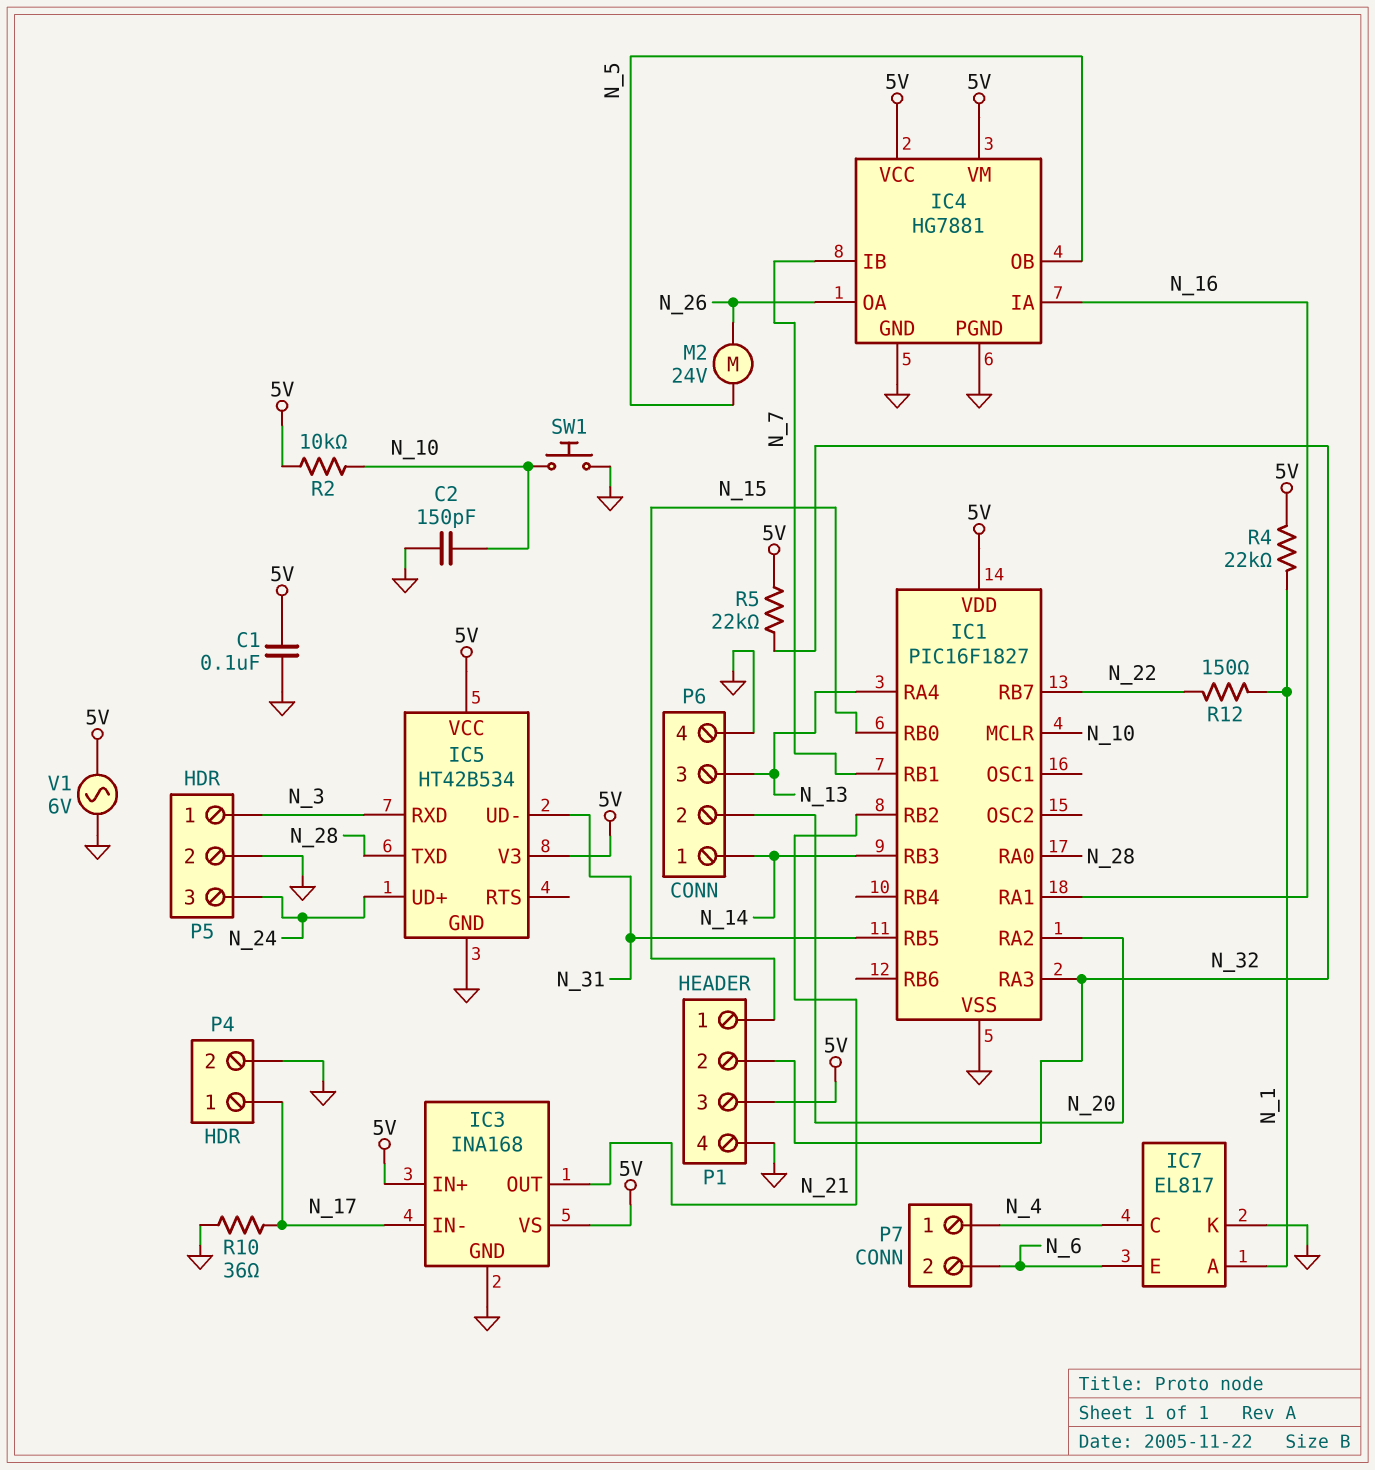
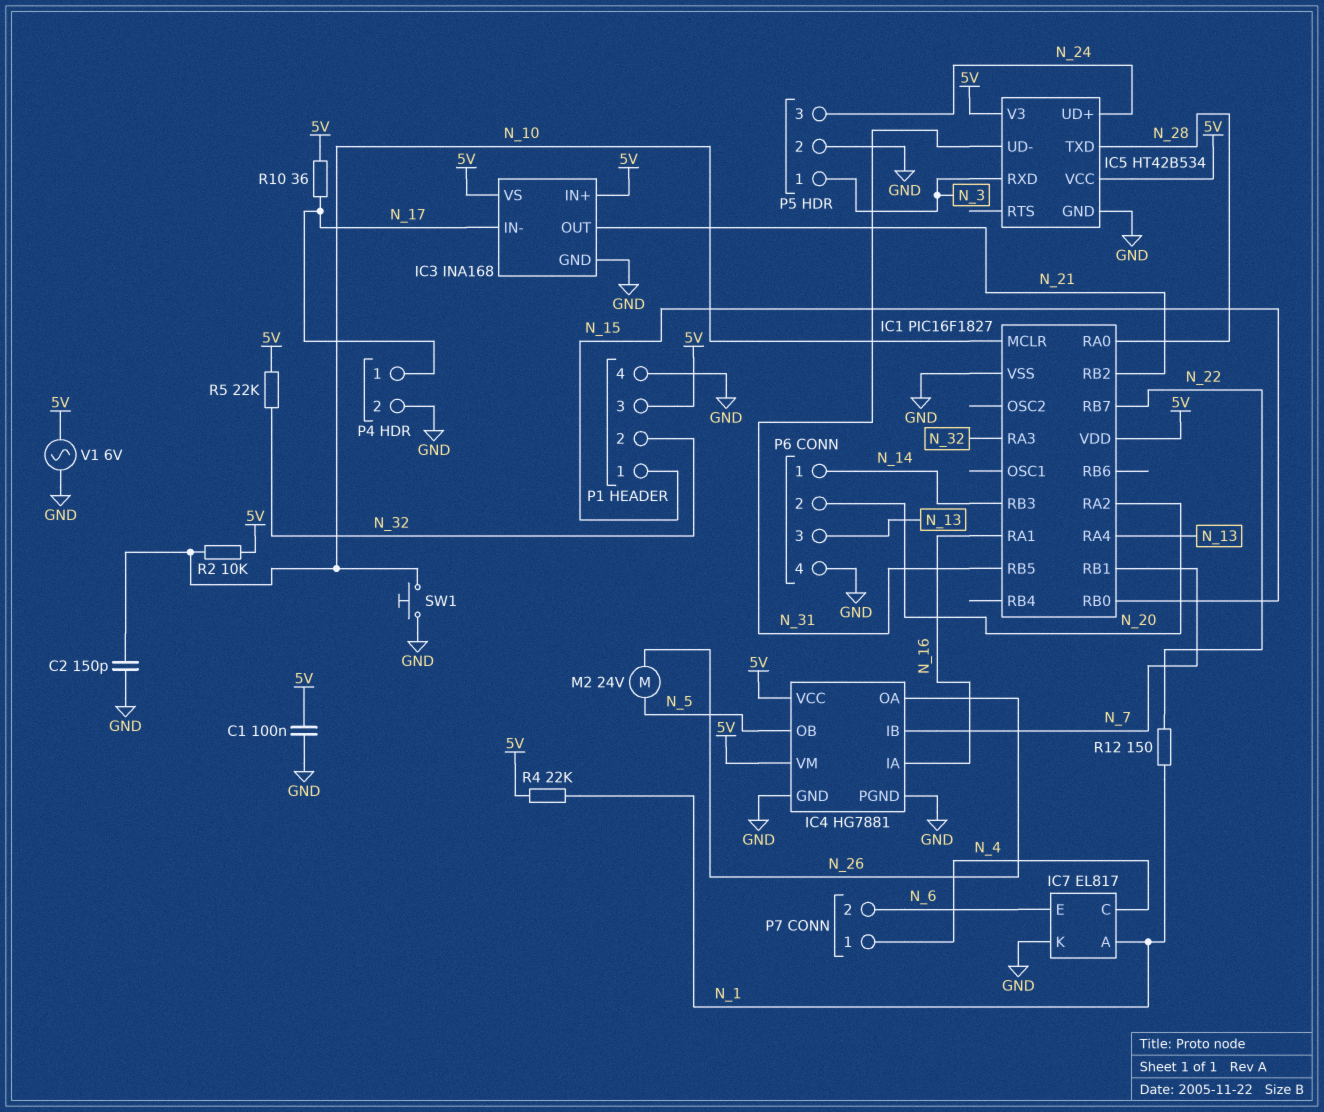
R10: 36 (GND, N_17) -> 36 (5V, N_17)

